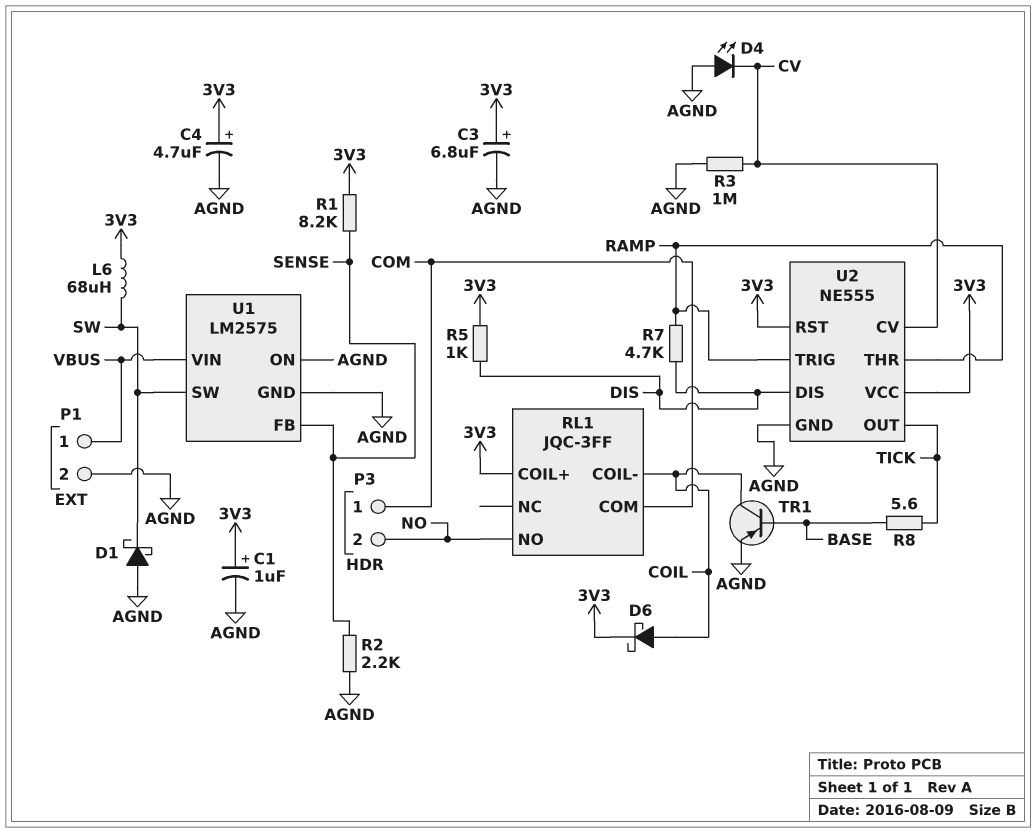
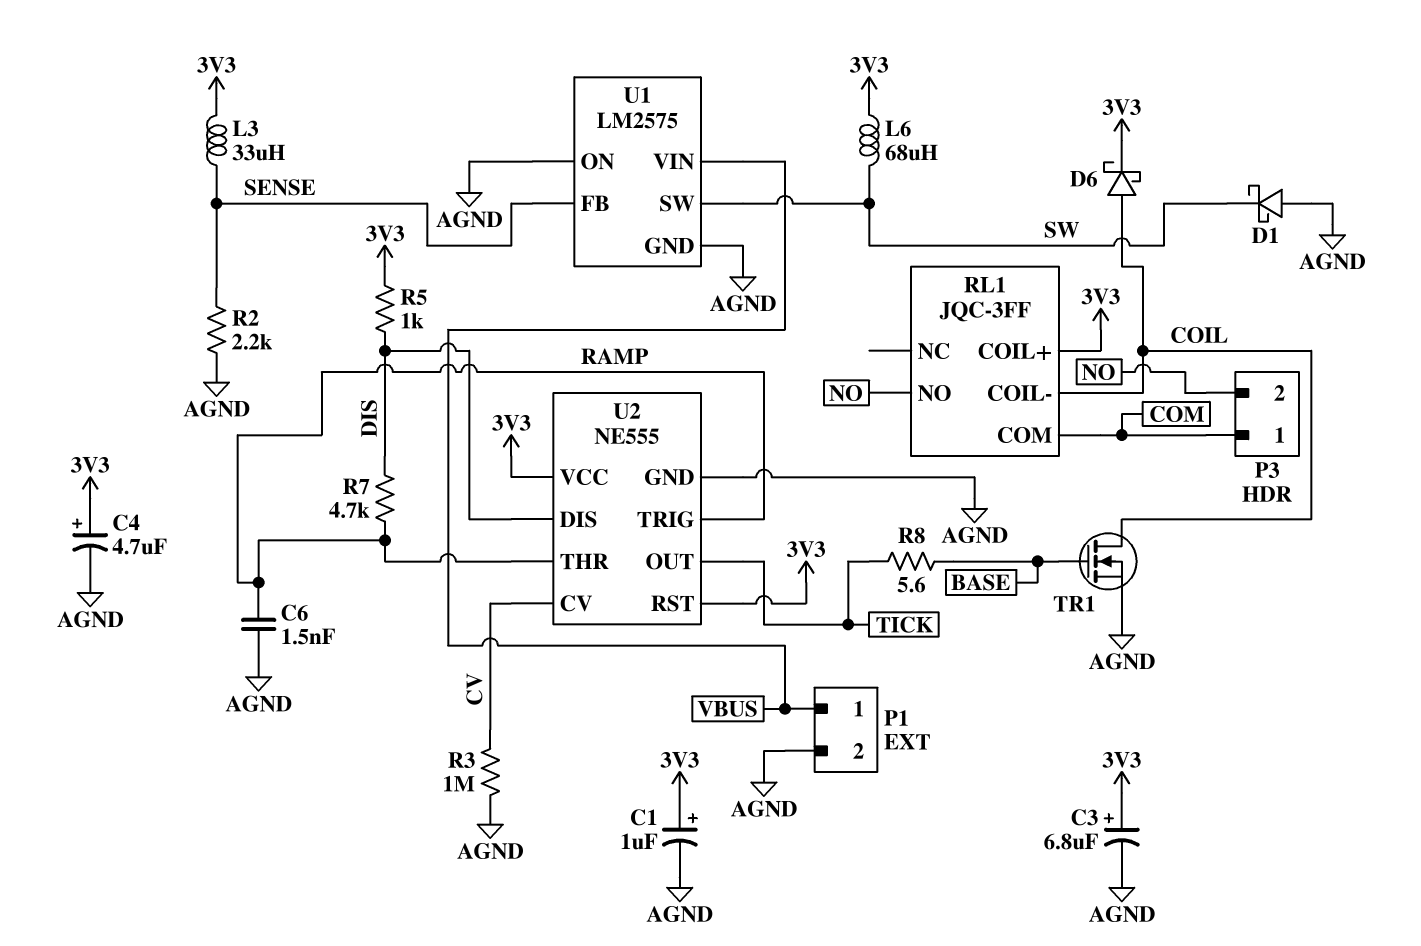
C6: none -> 1.5nF (AGND, RAMP)
D4: LED (A AGND, K CV) -> none
L3: none -> 33uH (3V3, SENSE)
R1: 8.2k (3V3, SENSE) -> none
TR1: PNP (B BASE, C COIL, E AGND) -> NMOS (G BASE, D COIL, S AGND)

